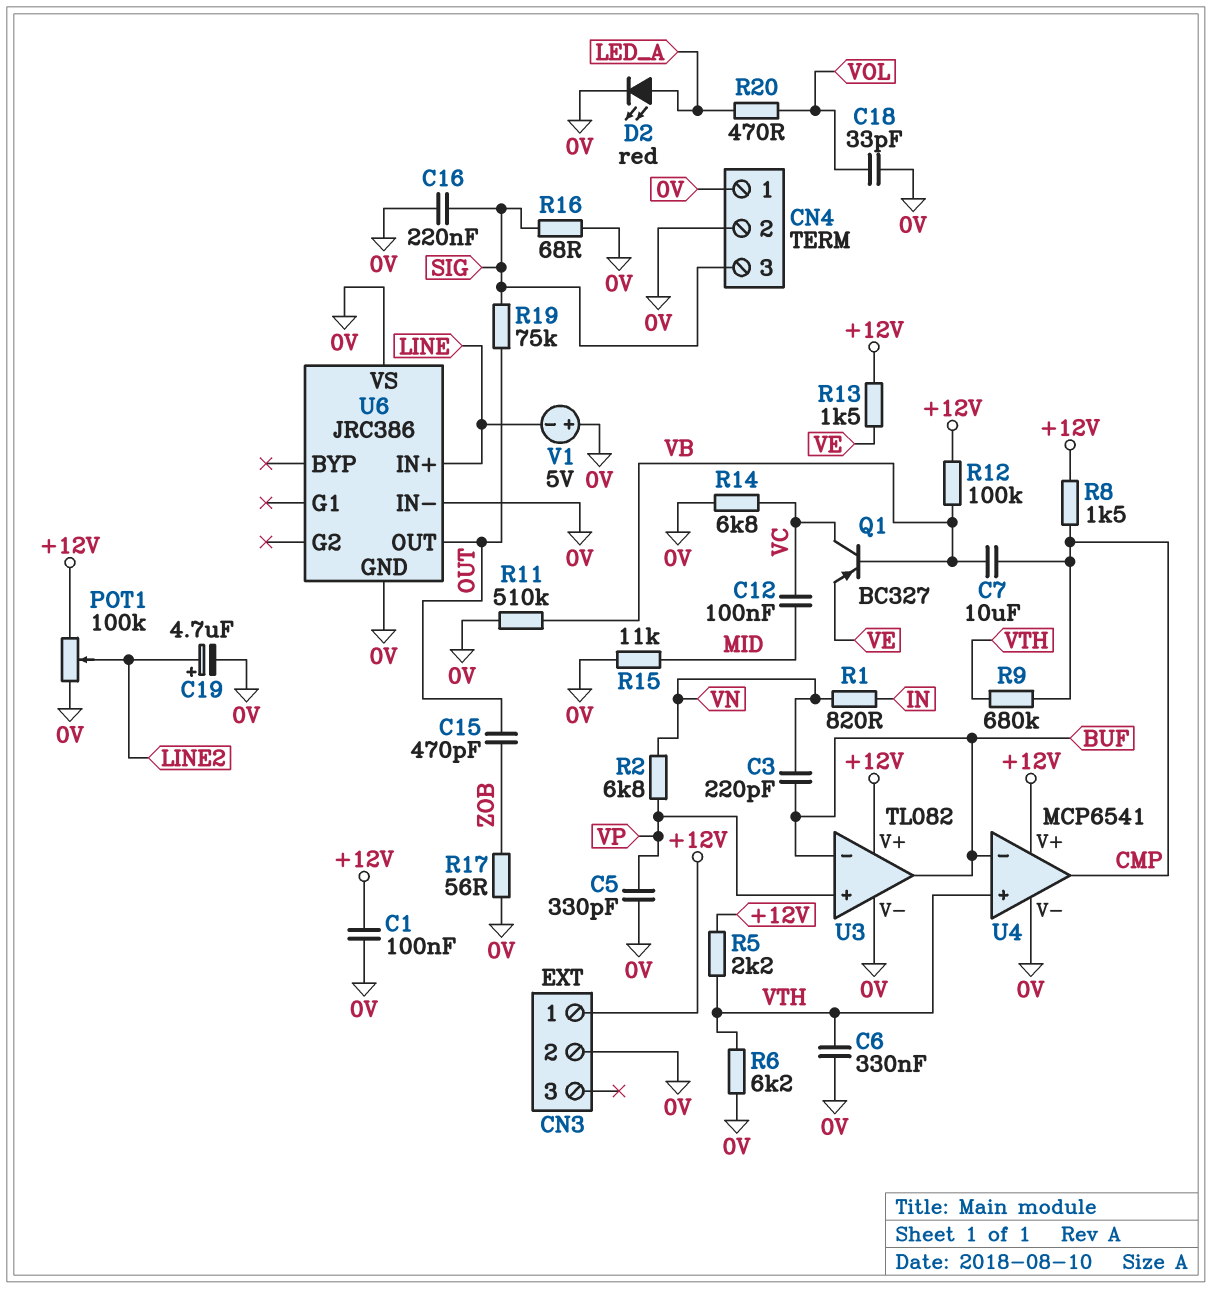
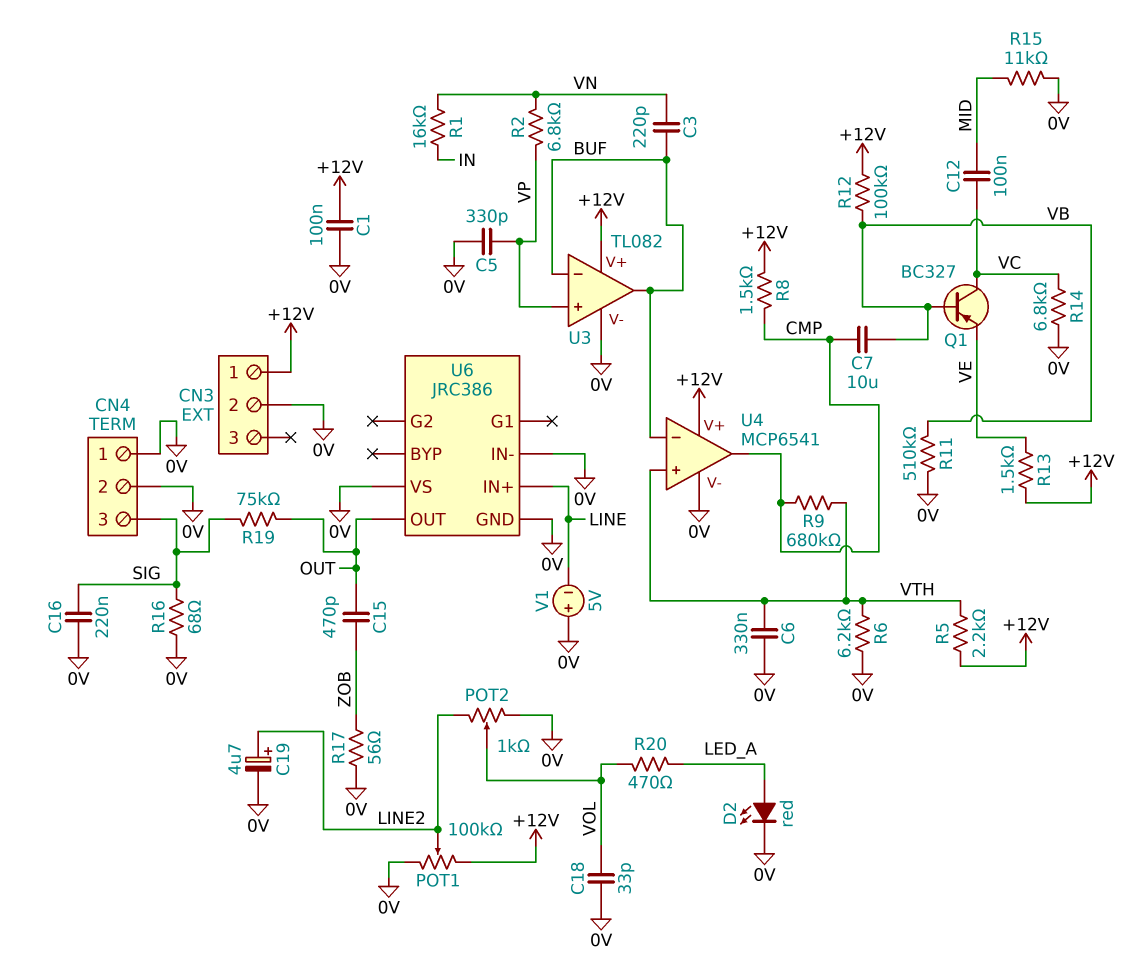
POT2: none -> 1k (0V, LINE2, wiper VOL)
R1: 820 (IN, VN) -> 16k (IN, VN)

